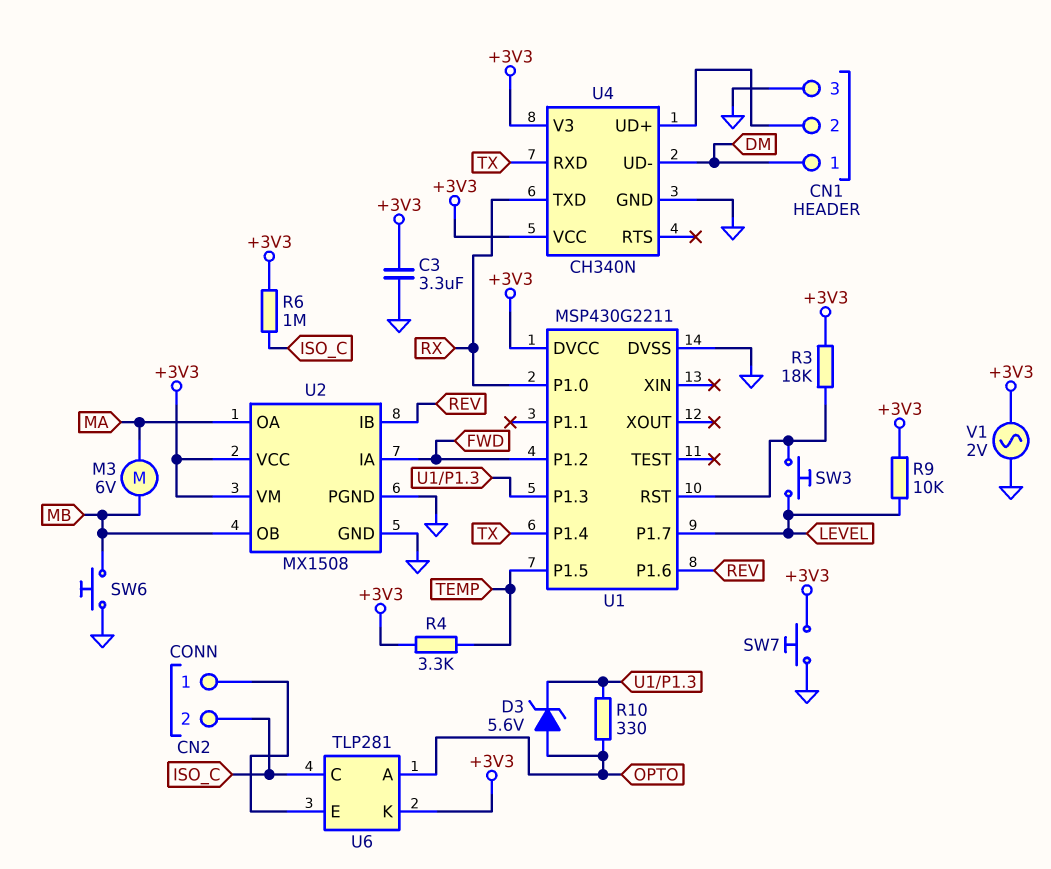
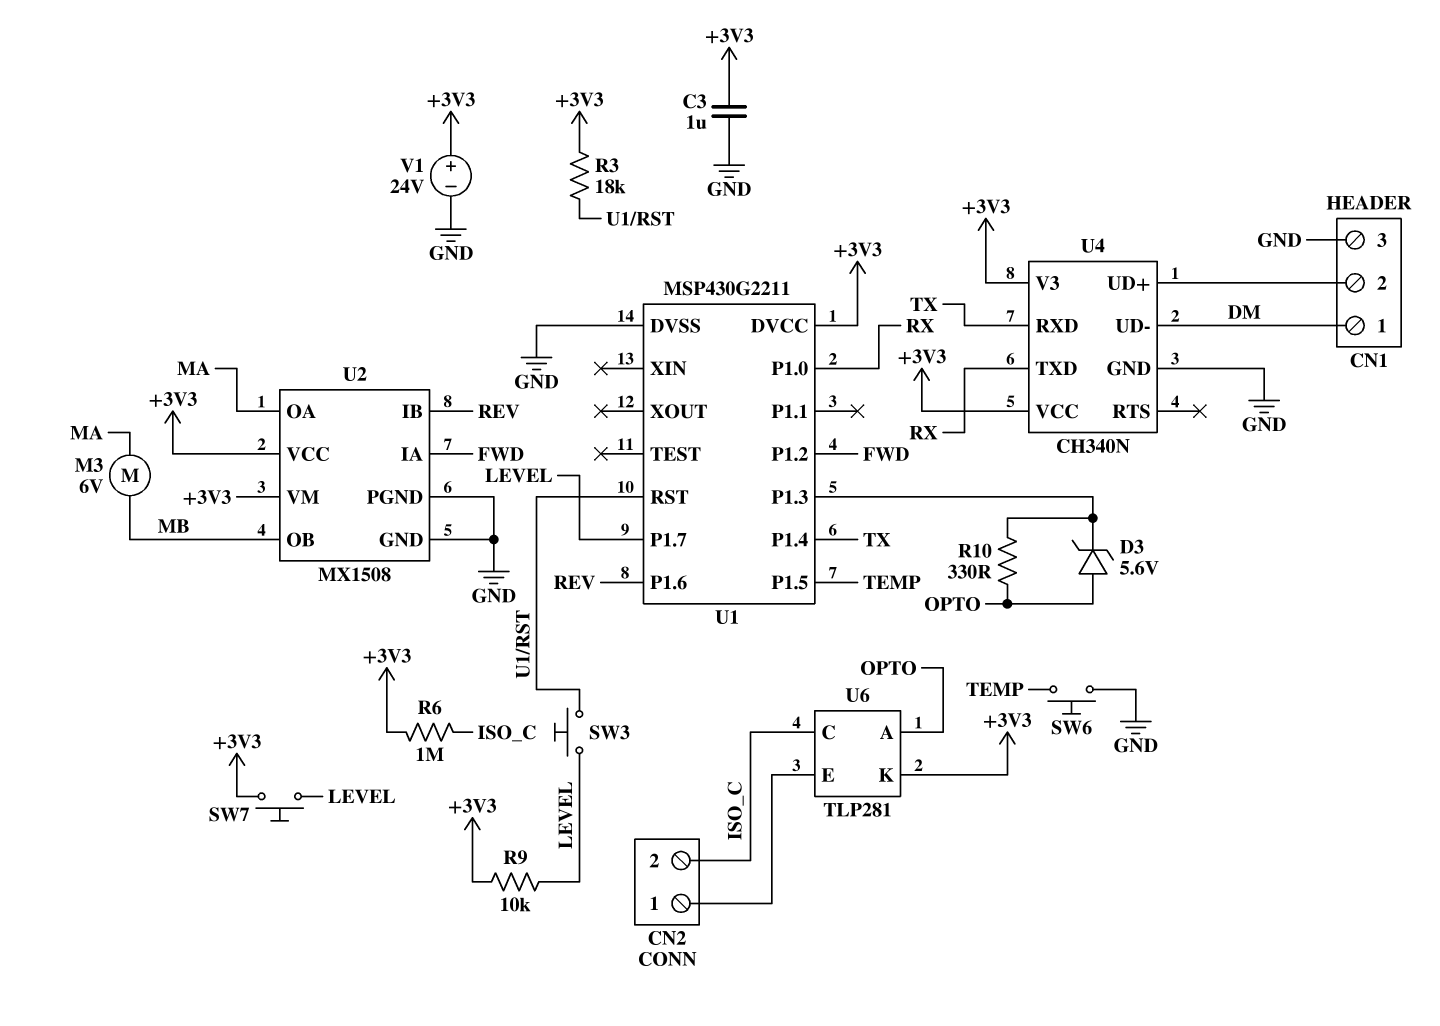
C3: 3.3uF (+3V3, GND) -> 1uF (+3V3, GND)
R4: 3.3k (+3V3, TEMP) -> none
SW6: button (GND, MB) -> button (GND, TEMP)
SW7: button (+3V3, GND) -> button (+3V3, LEVEL)
V1: AC 2V (+3V3, GND) -> 24V (plus +3V3, minus GND)

